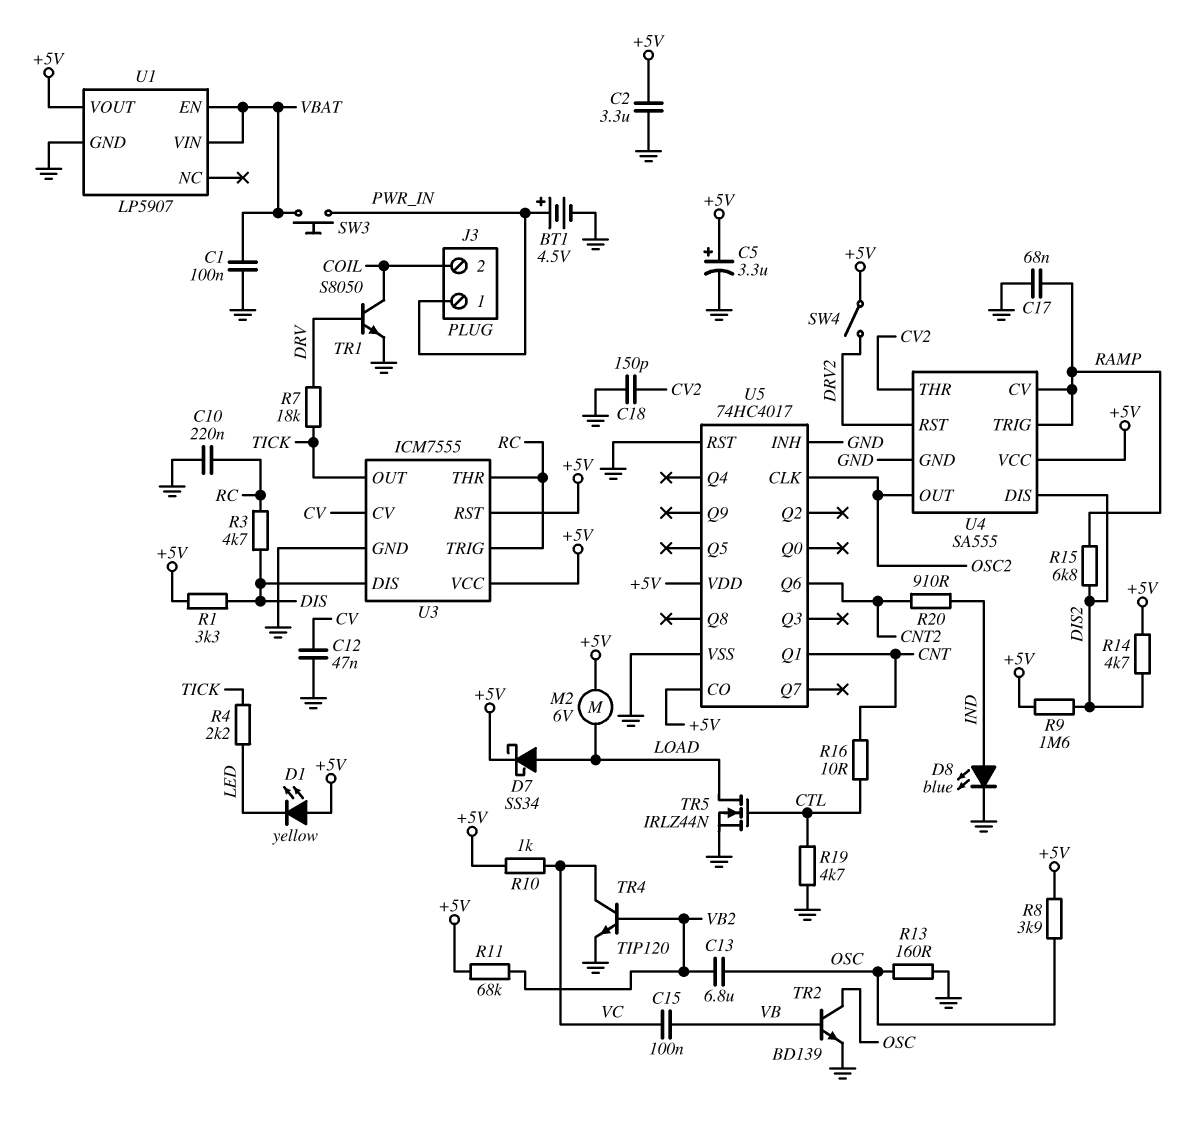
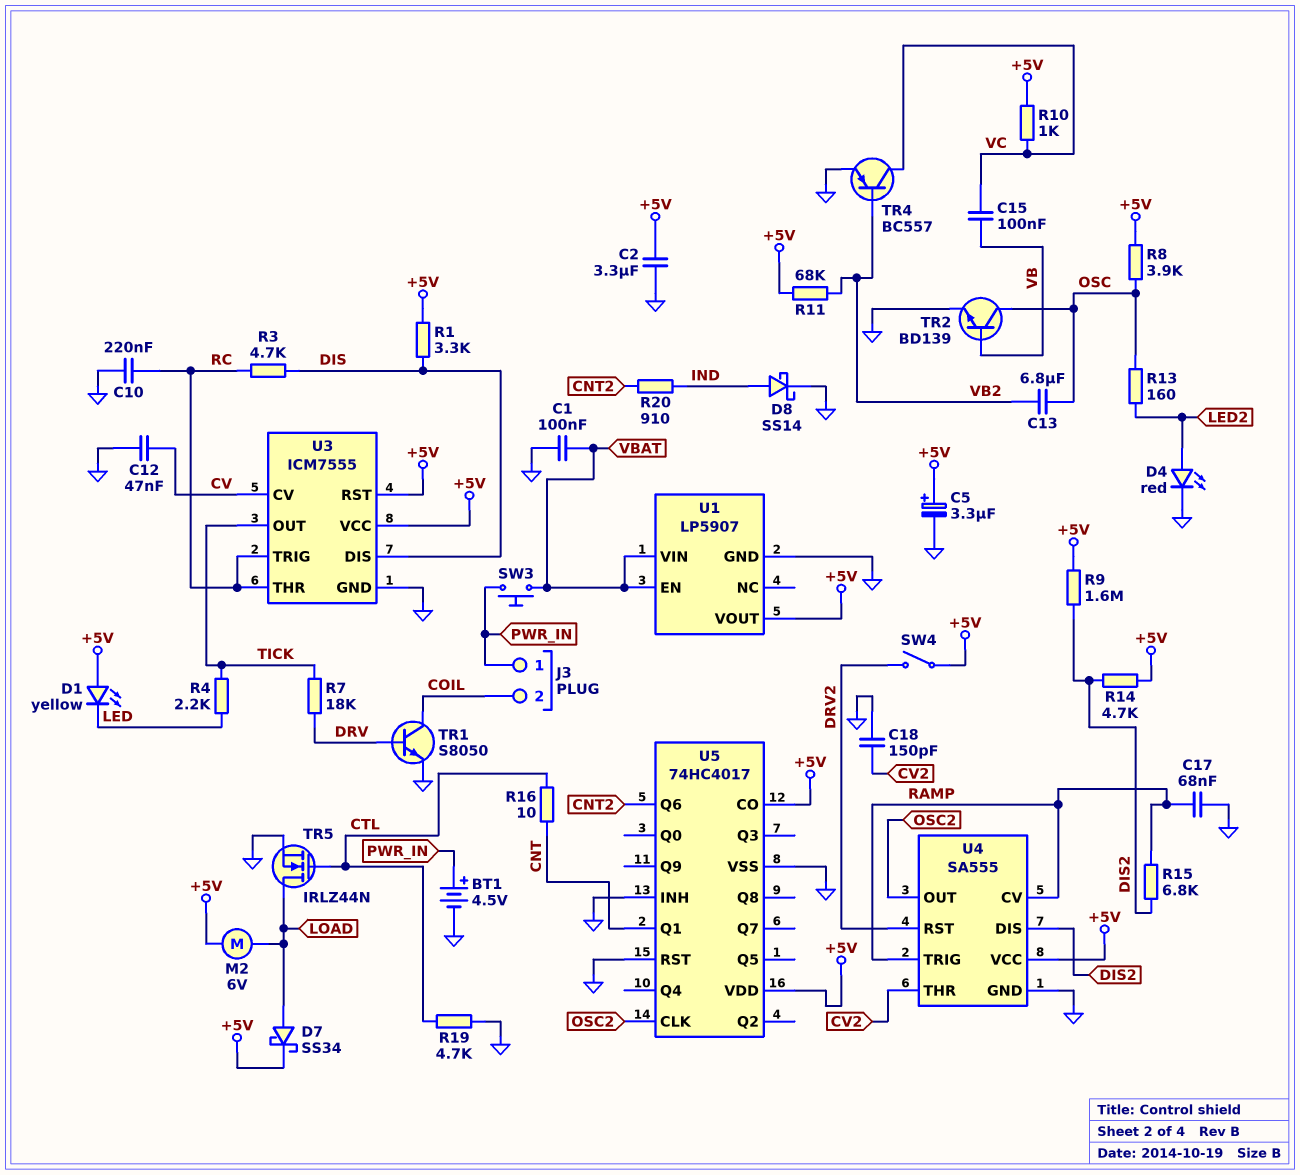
D4: none -> LED red (A LED2, K GND)
D8: LED blue (A IND, K GND) -> schottky SS14 (A IND, K GND)
R13: 160 (GND, OSC) -> 160 (LED2, OSC)
TR4: NPN TIP120 (B VB2, C VC, E GND) -> PNP BC557 (B VB2, C VC, E GND)

